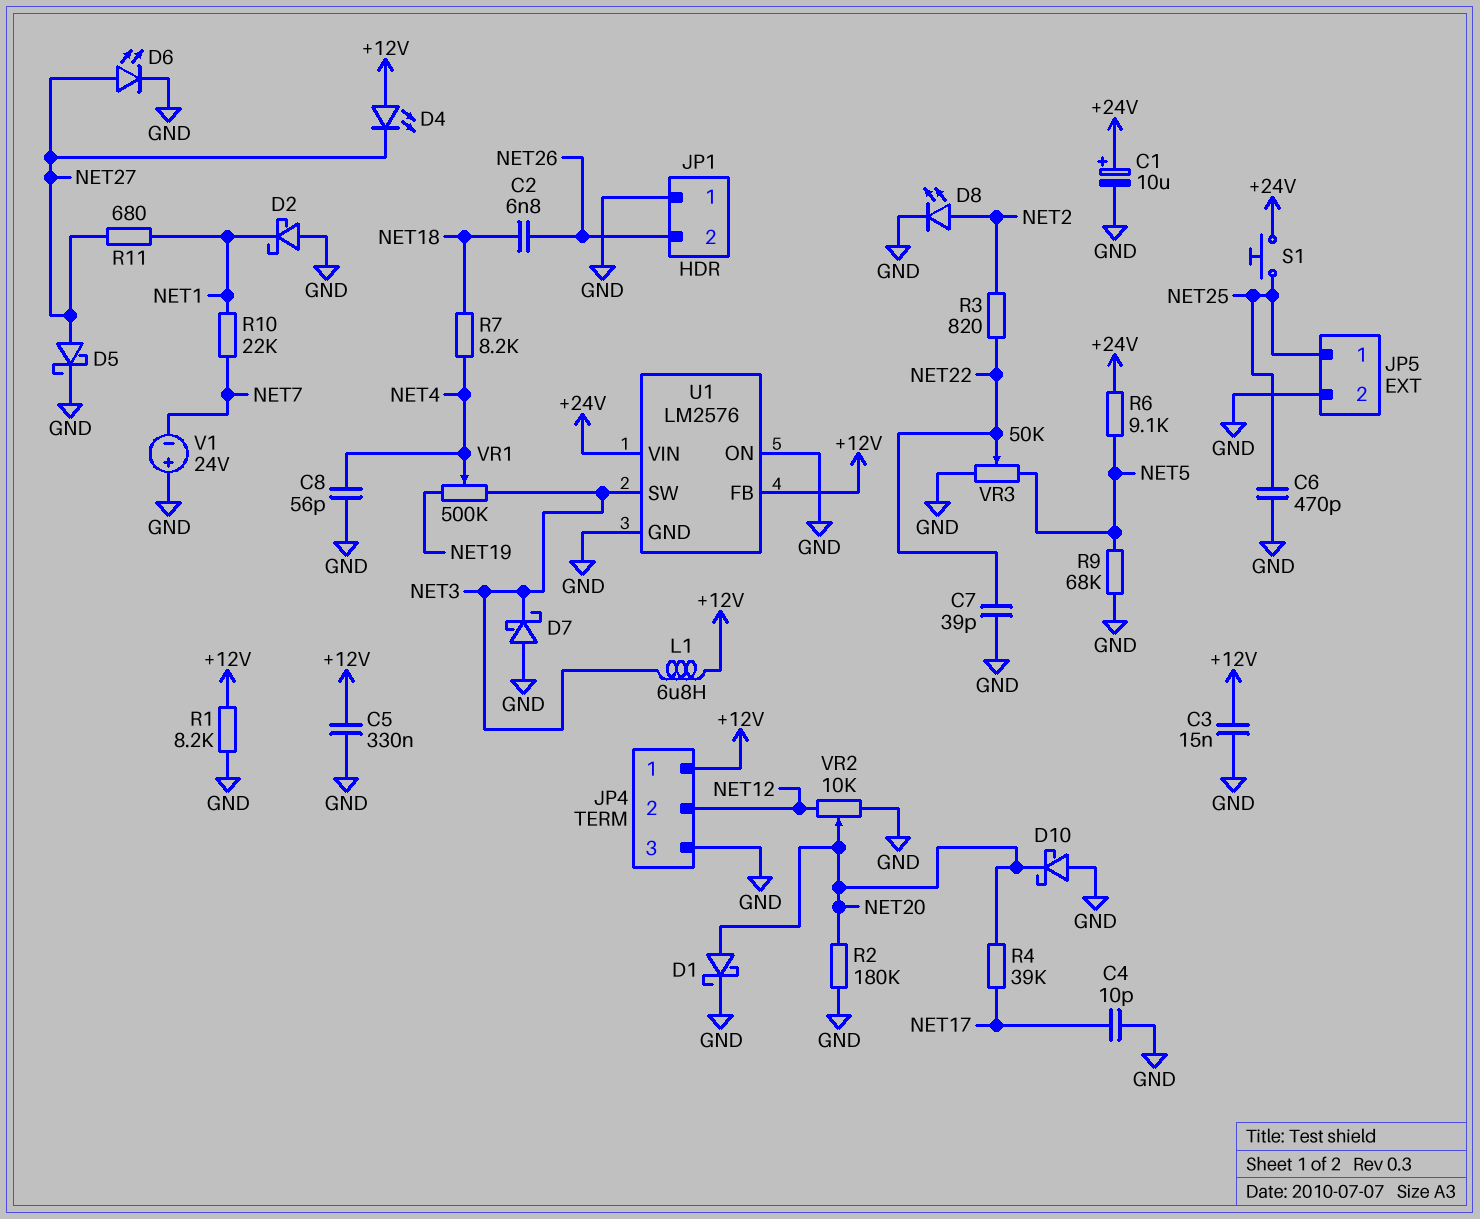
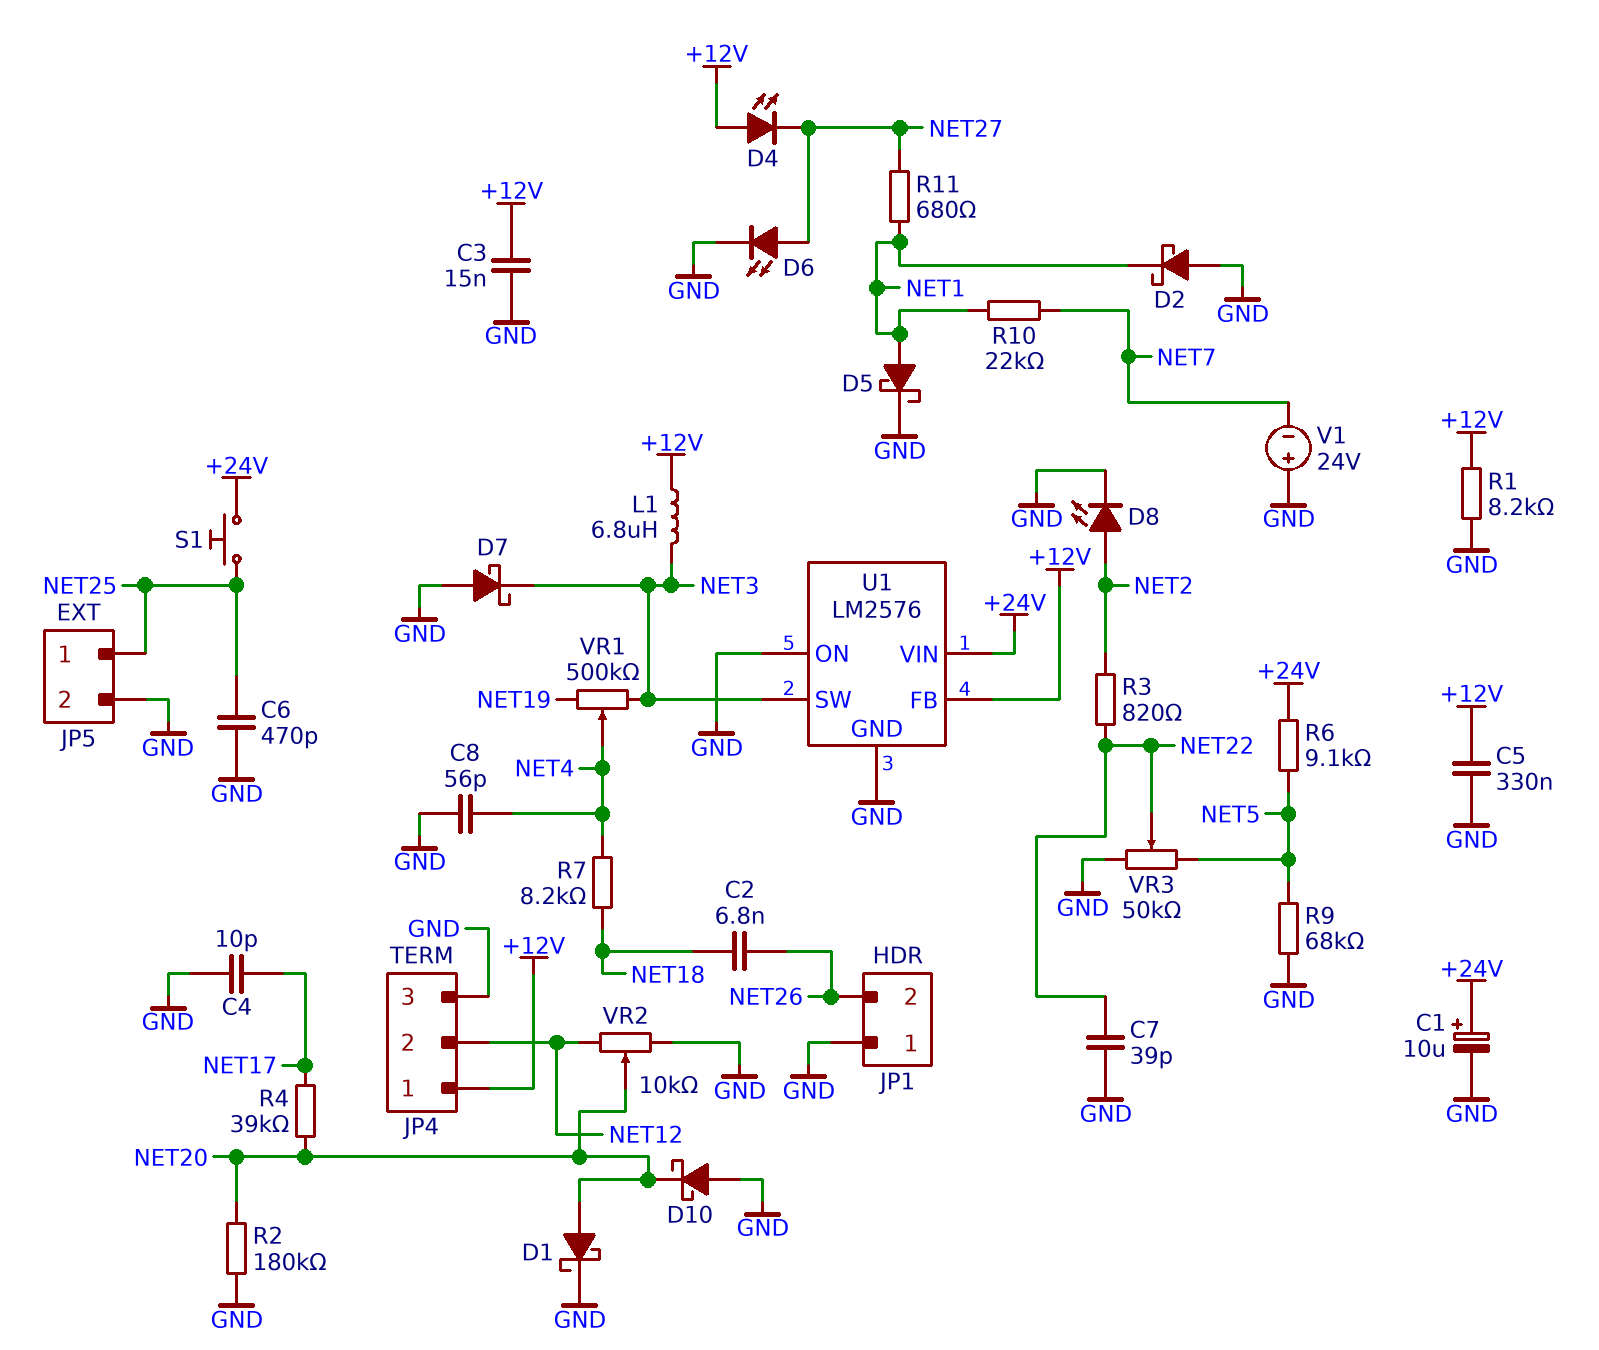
D5: schottky (A NET27, K GND) -> schottky (A NET1, K GND)

